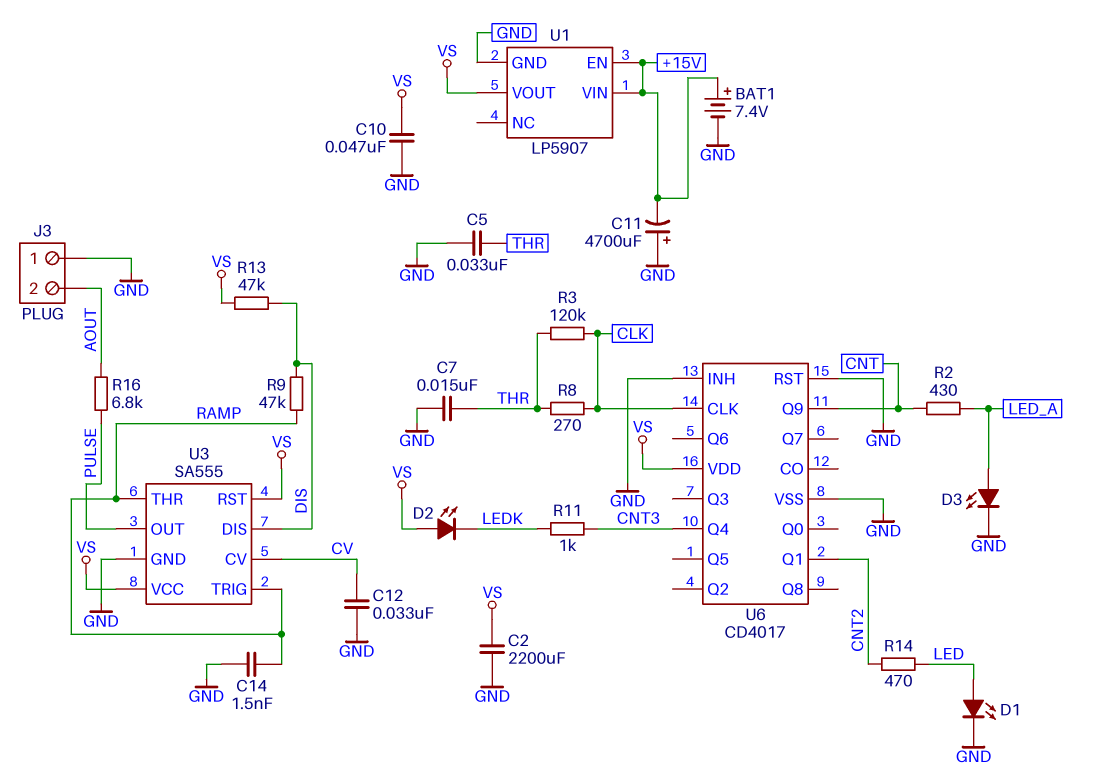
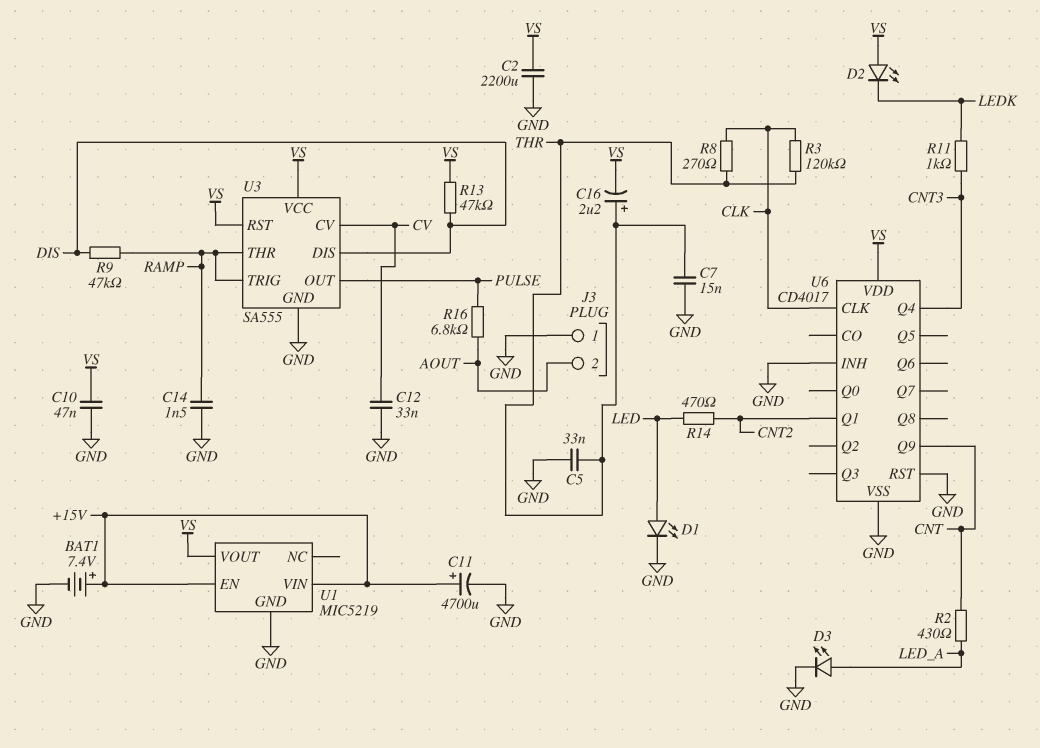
C11: 4700uF (plus GND, minus +15V) -> 4700uF (plus +15V, minus GND)
C16: none -> 2.2uF (plus THR, minus VS)
U1: LP5907 -> MIC5219

